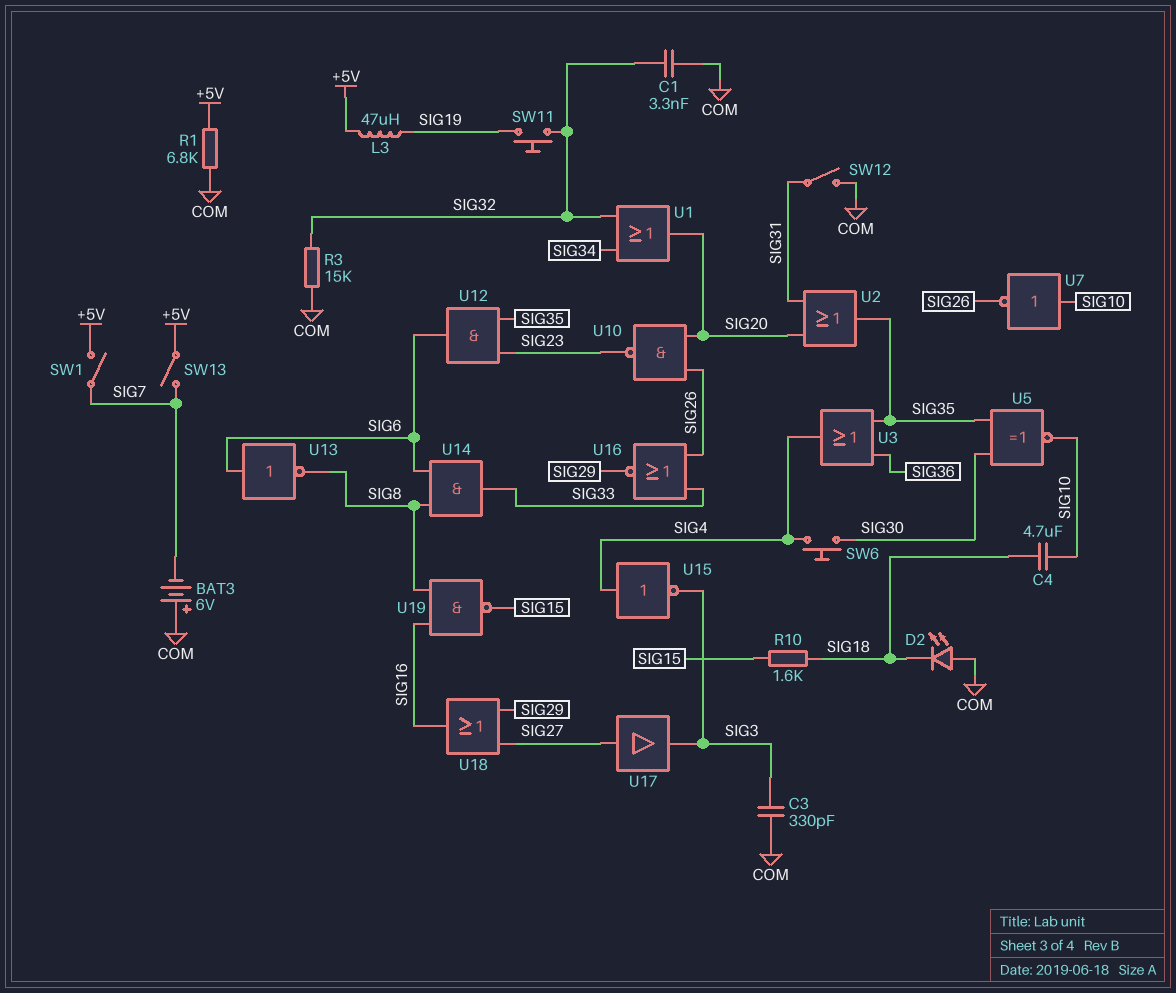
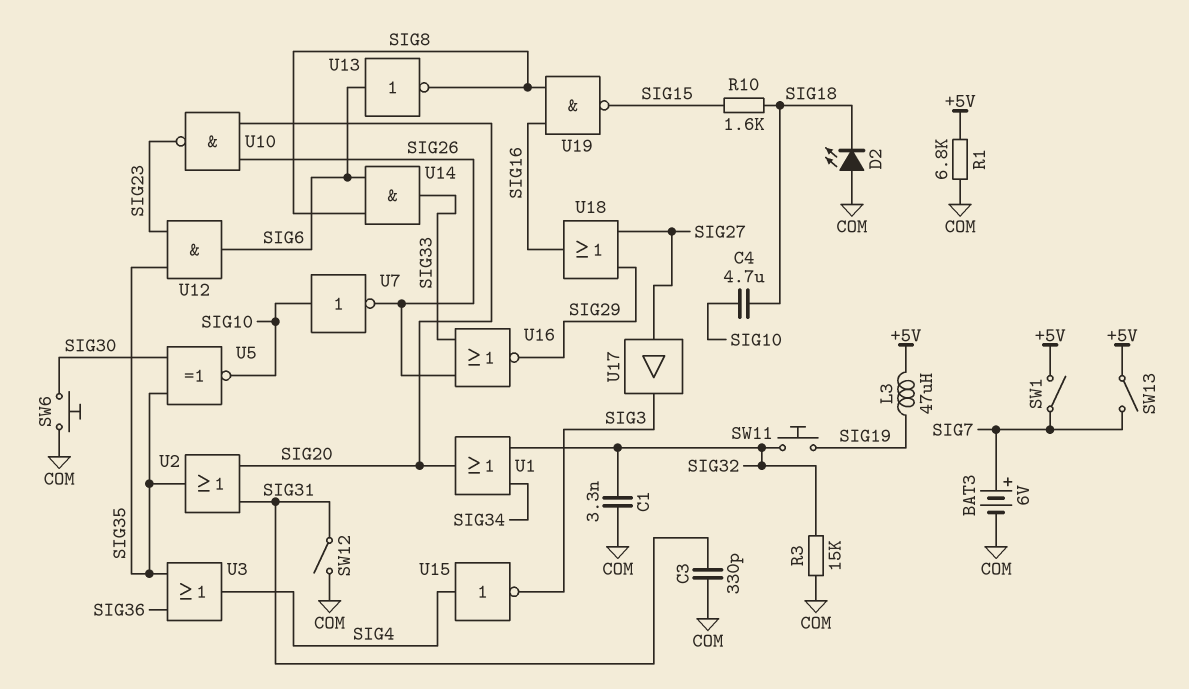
BAT3: 6V (plus COM, minus SIG7) -> 6V (plus SIG7, minus COM)
C3: 330pF (COM, SIG3) -> 330pF (COM, SIG31)
SW6: button (SIG4, SIG30) -> button (COM, SIG30)

